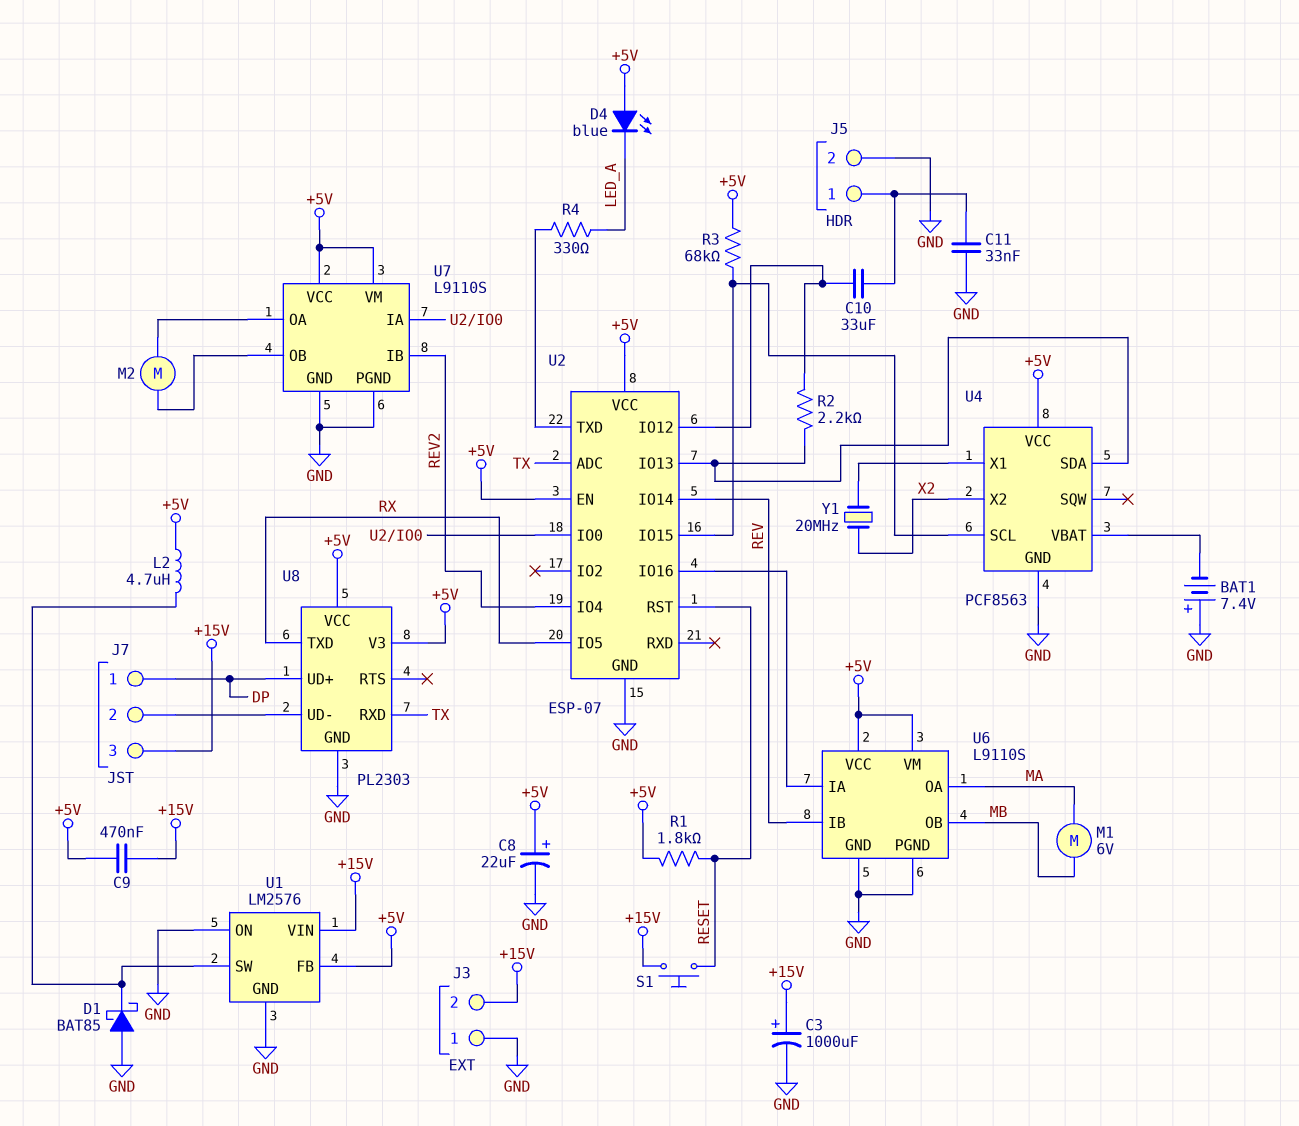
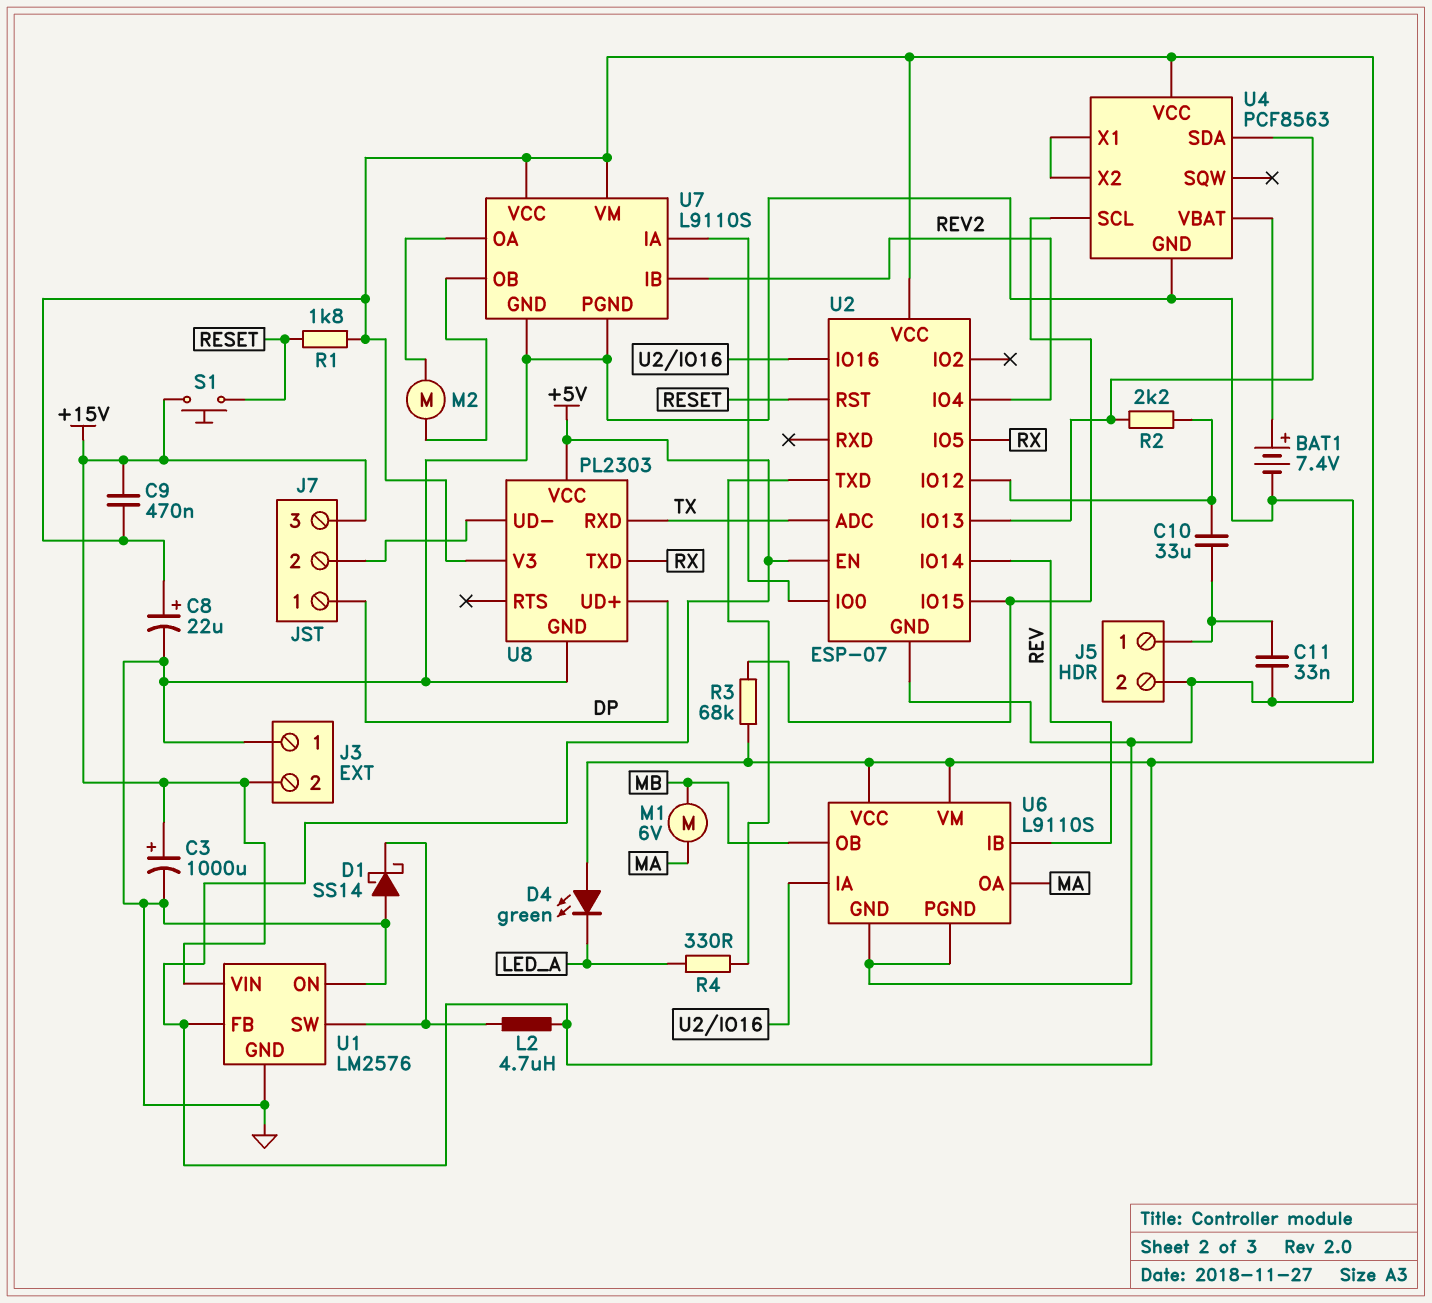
BAT1: 7.4V (plus GND, minus U4/VBAT) -> 7.4V (plus U4/VBAT, minus GND)
D1: schottky BAT85 (A GND, K U1/SW) -> schottky SS14 (A GND, K U1/SW)
D4: LED blue (A +5V, K LED_A) -> LED green (A +5V, K LED_A)
U4 pin X2: X2 -> U4/X1
Y1: 20MHz (U4/X1, X2) -> none

